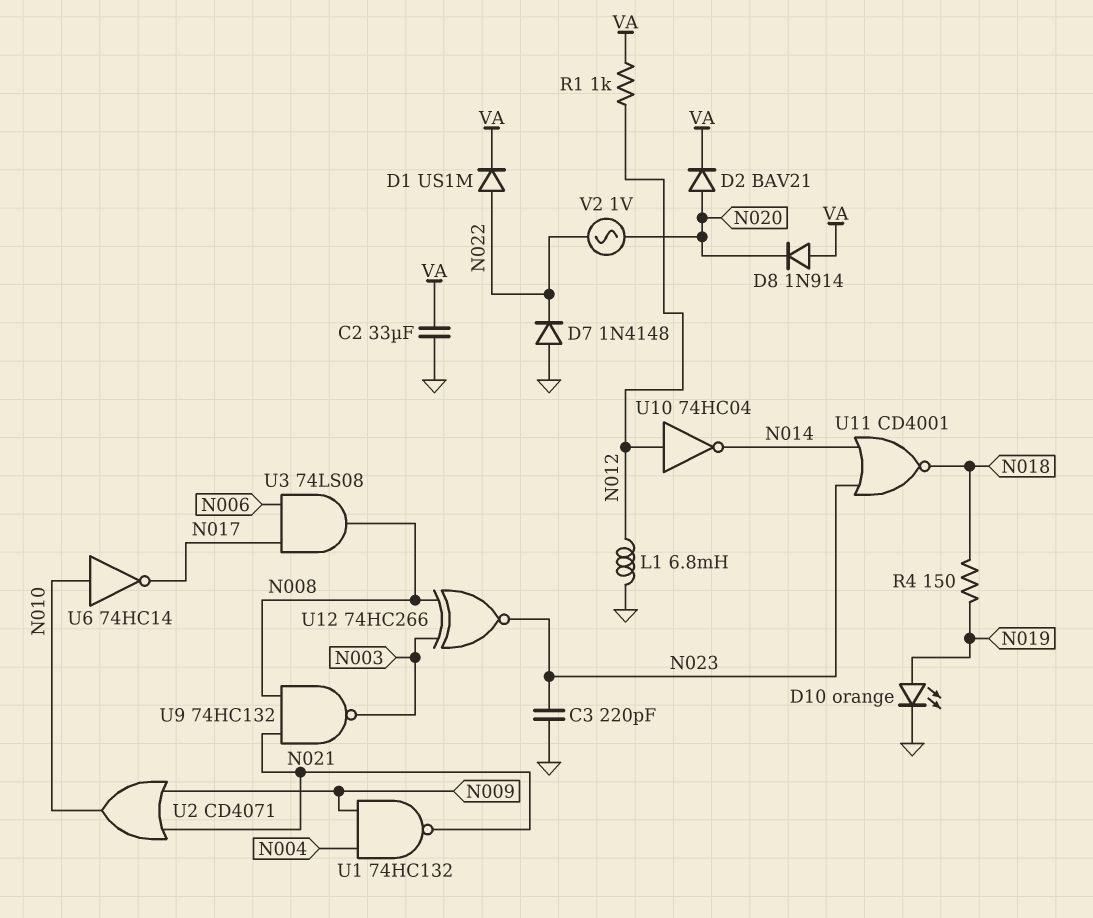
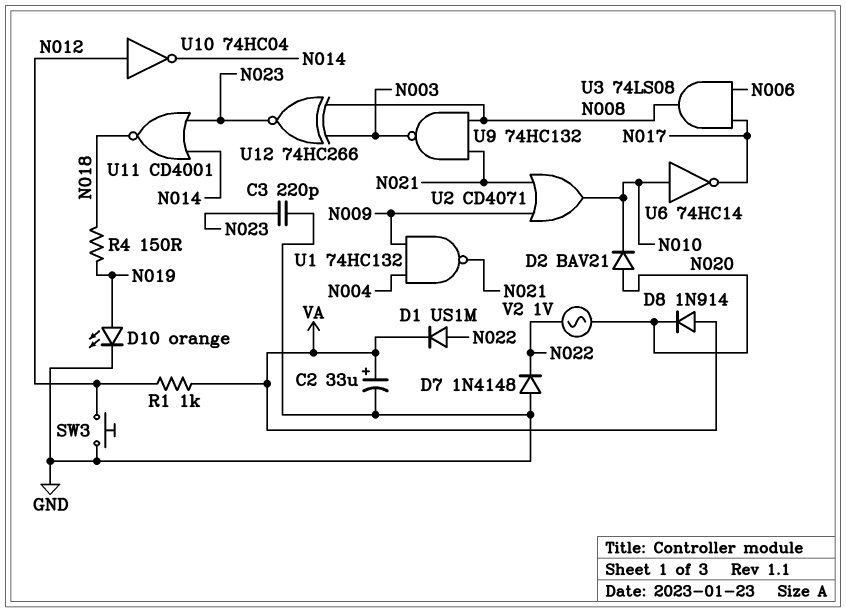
C2: 33uF (GND, VA) -> 33uF (plus VA, minus GND)
D2: diode BAV21 (A N020, K VA) -> diode BAV21 (A N020, K N010)
L1: 6.8mH (GND, N012) -> none
SW3: none -> button (GND, N012)

